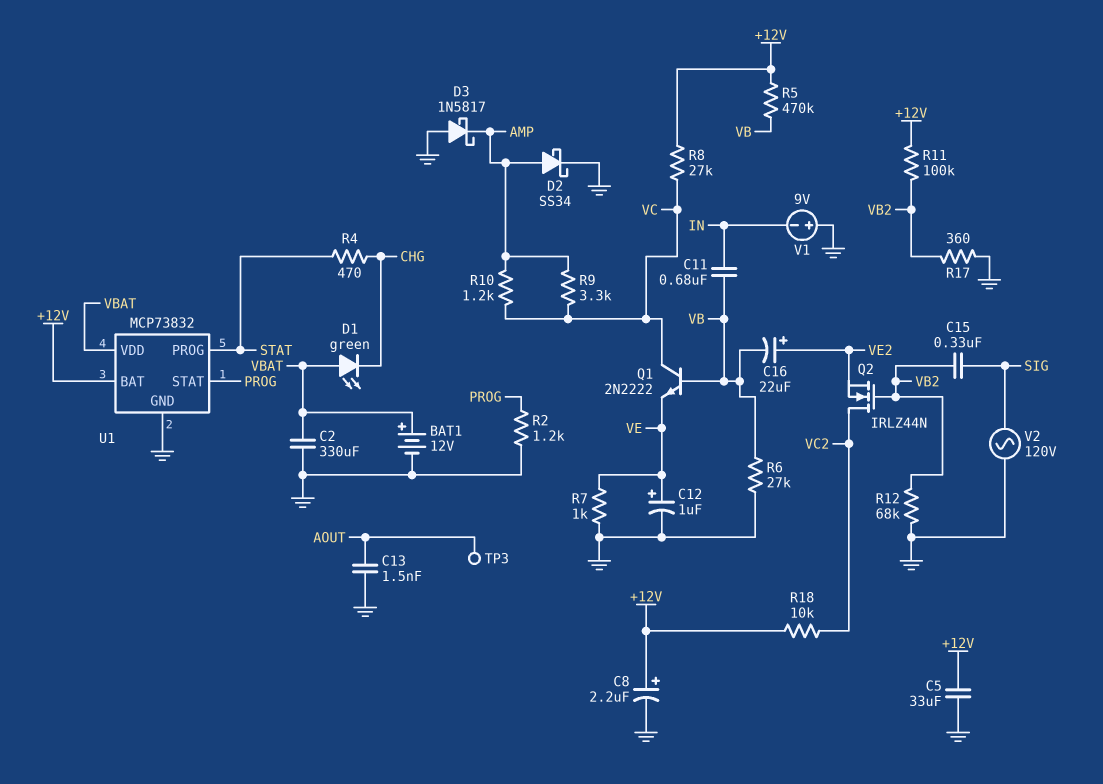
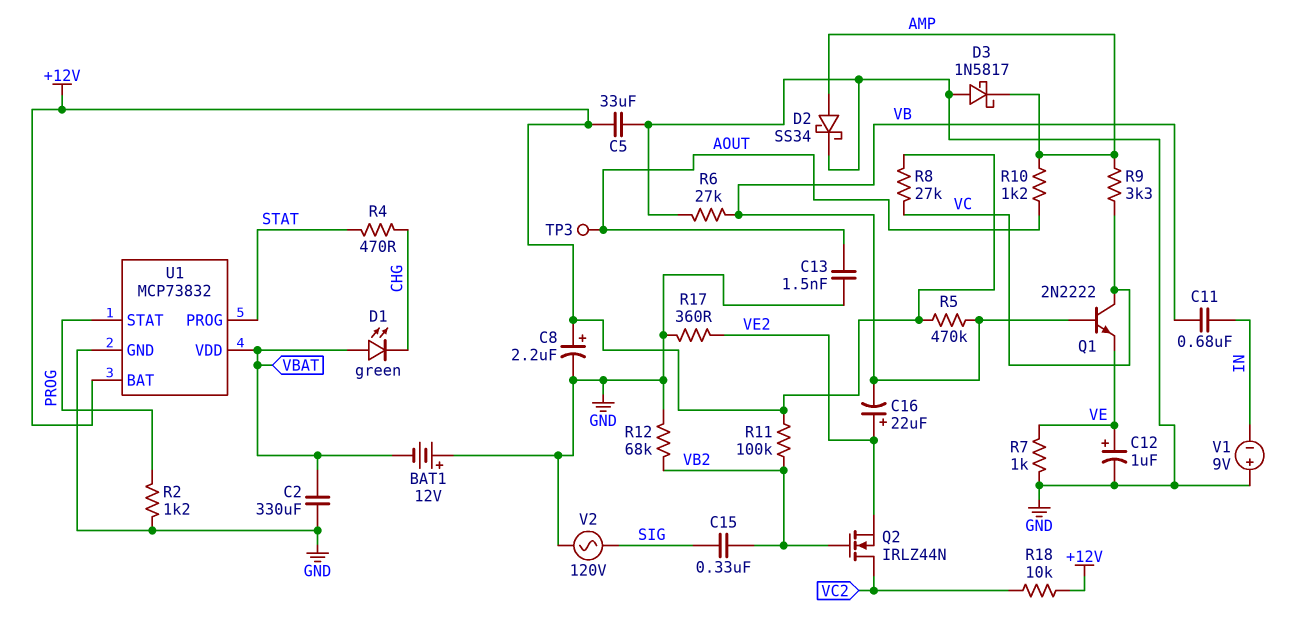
BAT1: 12V (plus VBAT, minus GND) -> 12V (plus GND, minus VBAT)
R10: 1.2k (AMP, VC) -> 1.2k (AMP, AOUT)
R17: 360 (GND, VB2) -> 360 (GND, VE2)

